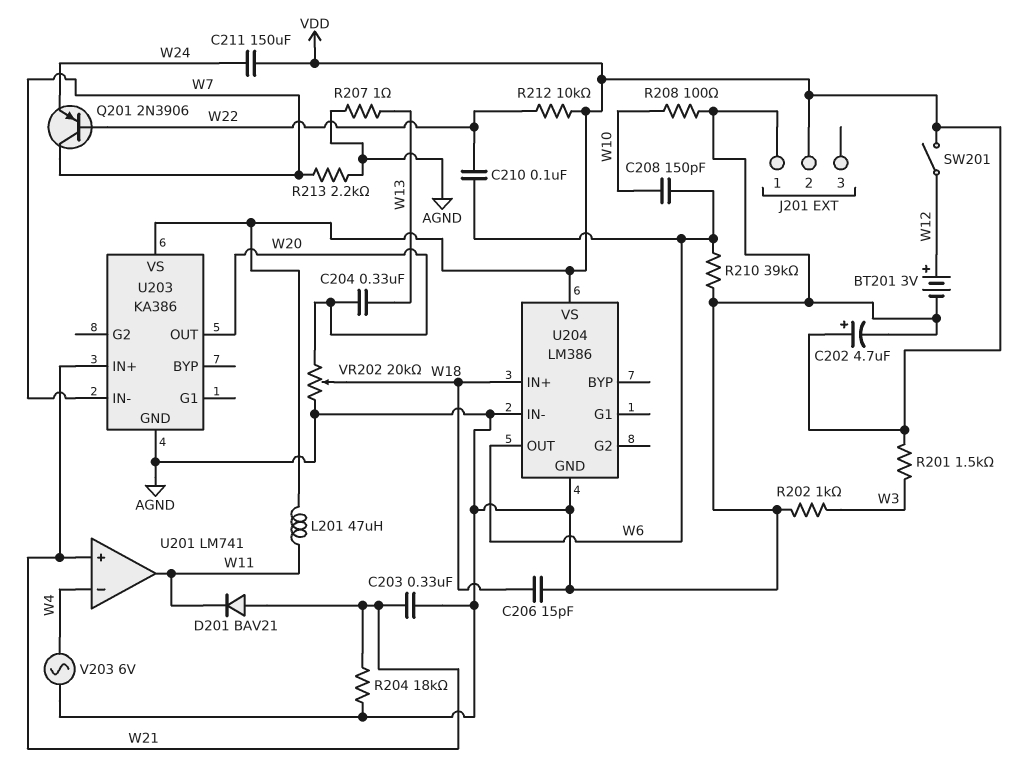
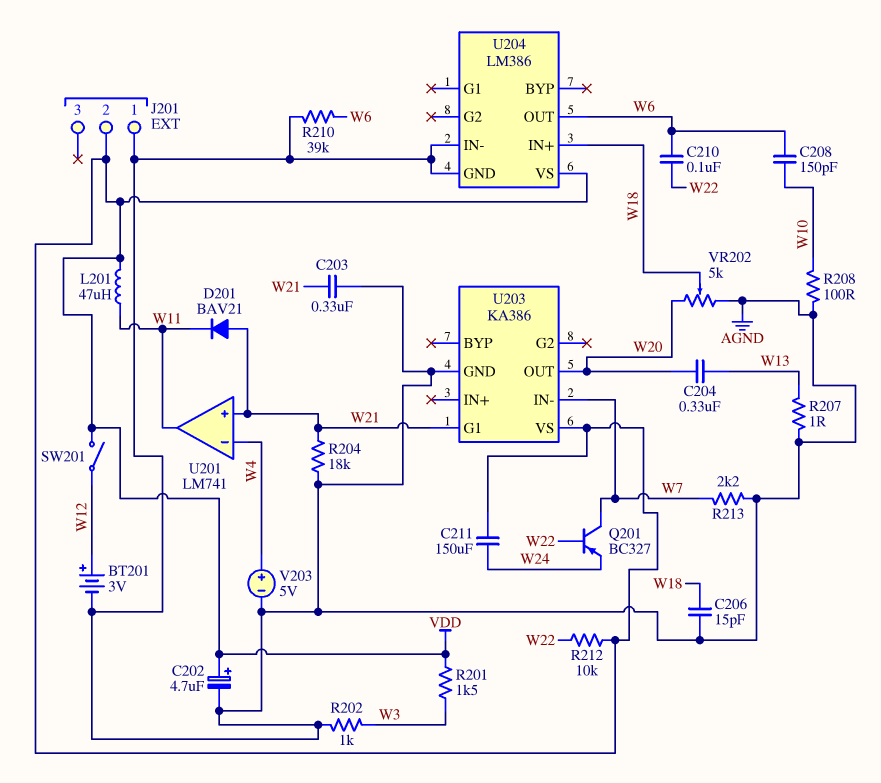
Q201: PNP 2N3906 (B W22, C W7, E W24) -> PNP BC327 (B W22, C W7, E W24)
U203 pin G1: none -> W21
U203 pin IN+: W21 -> none
V203: AC 6V (AGND, W4) -> 5V (plus W4, minus AGND)
VR202: 20k (AGND, W20, wiper W18) -> 5k (AGND, W20, wiper W18)

